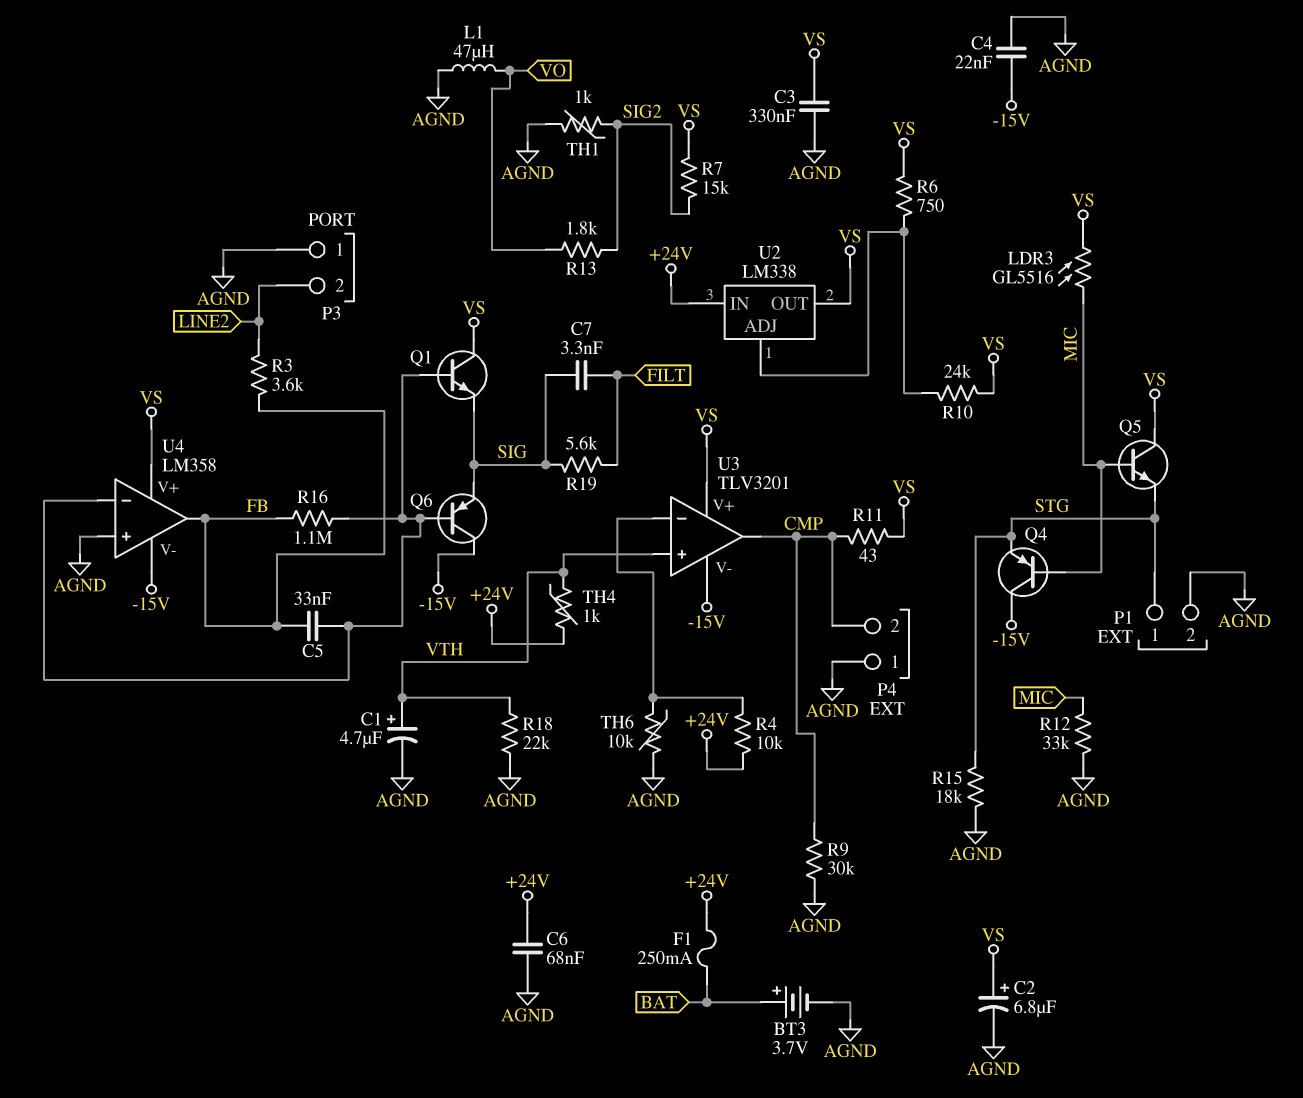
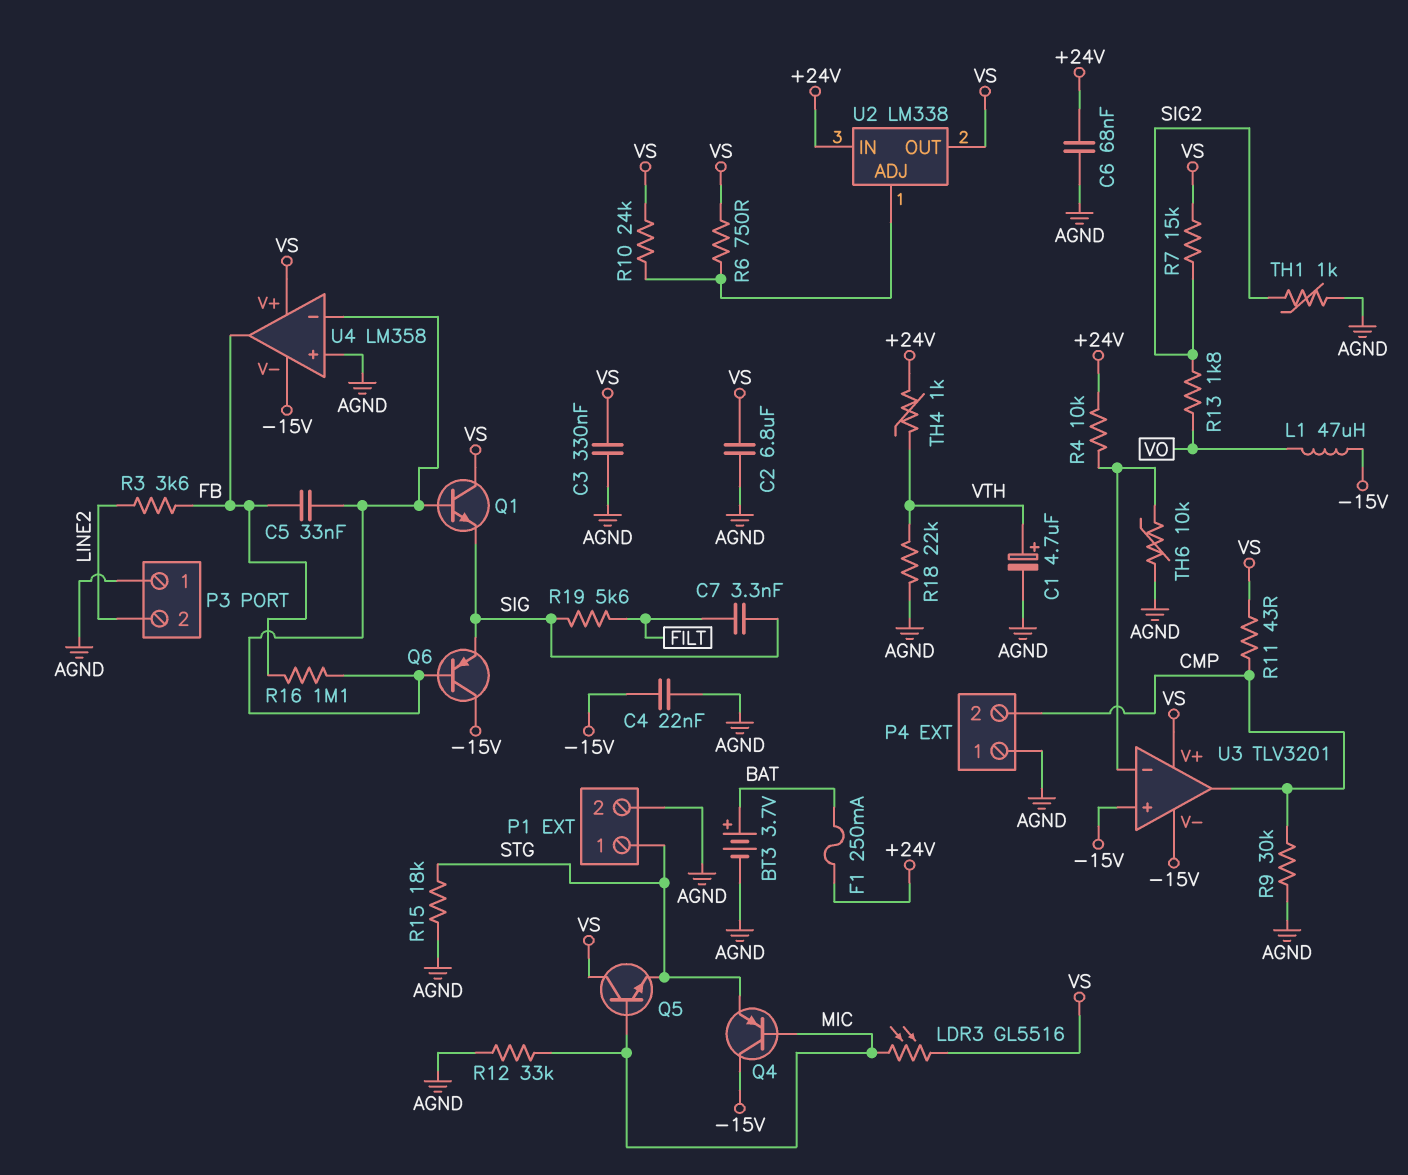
C2: 6.8uF (plus VS, minus AGND) -> 6.8uF (AGND, VS)
L1: 47uH (AGND, VO) -> 47uH (-15V, VO)
U3 pin in+: VTH -> -15V

